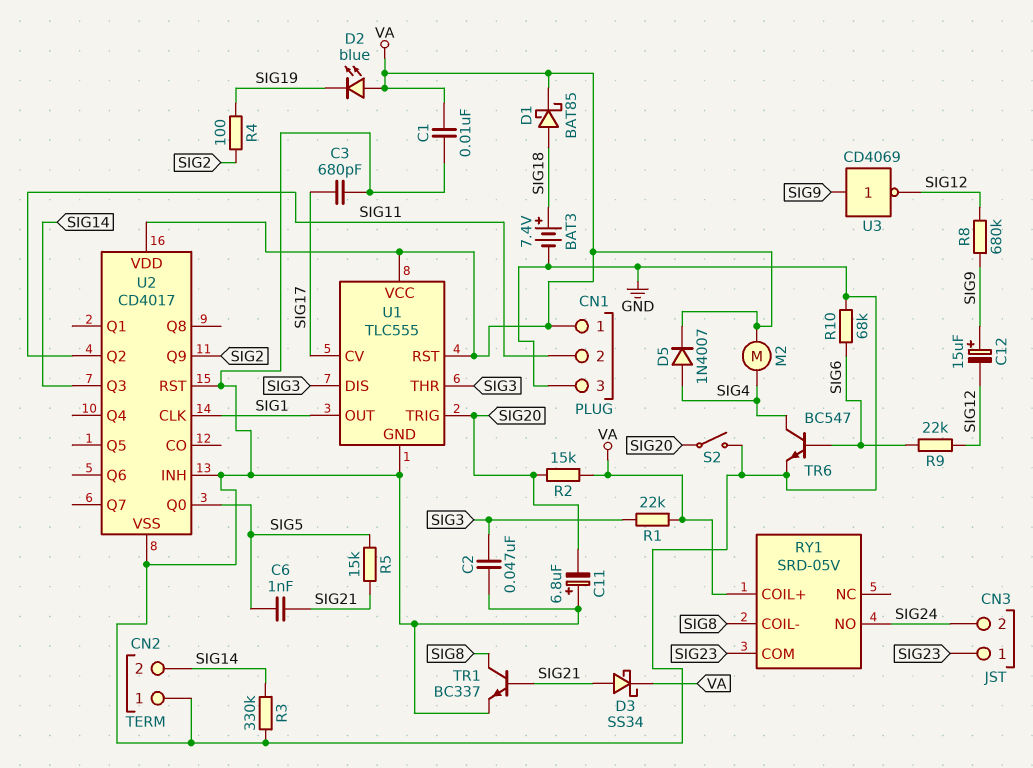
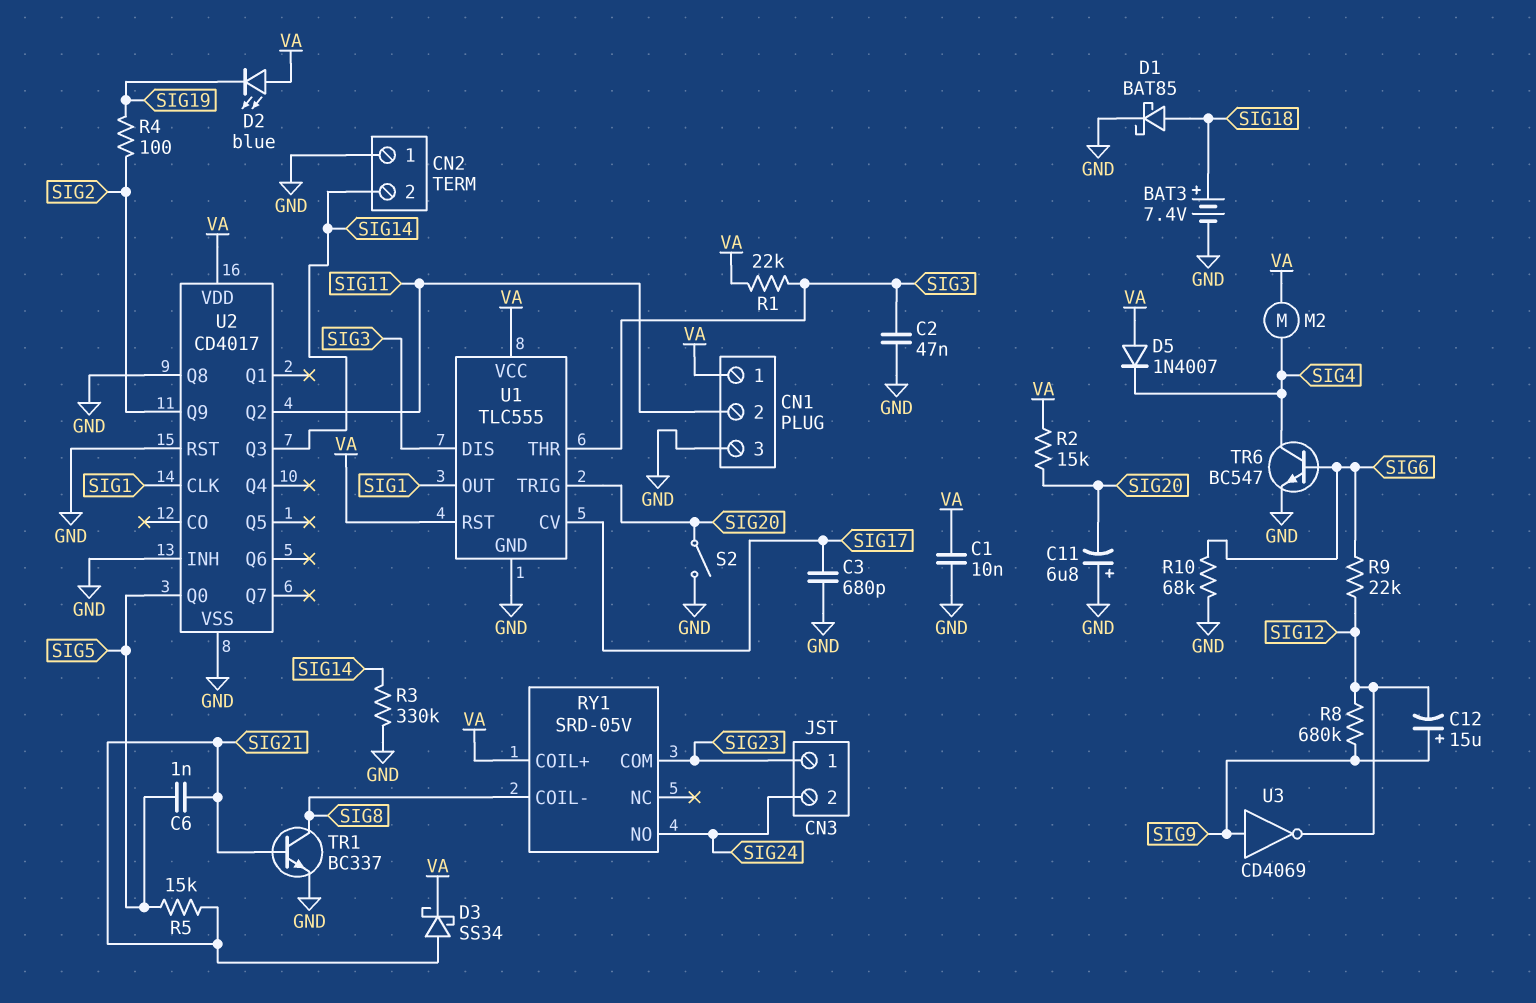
D1: schottky BAT85 (A SIG18, K VA) -> schottky BAT85 (A SIG18, K GND)
D5: diode 1N4007 (A SIG4, K VA) -> diode 1N4007 (A VA, K SIG4)
U2 pin Q8: none -> GND

